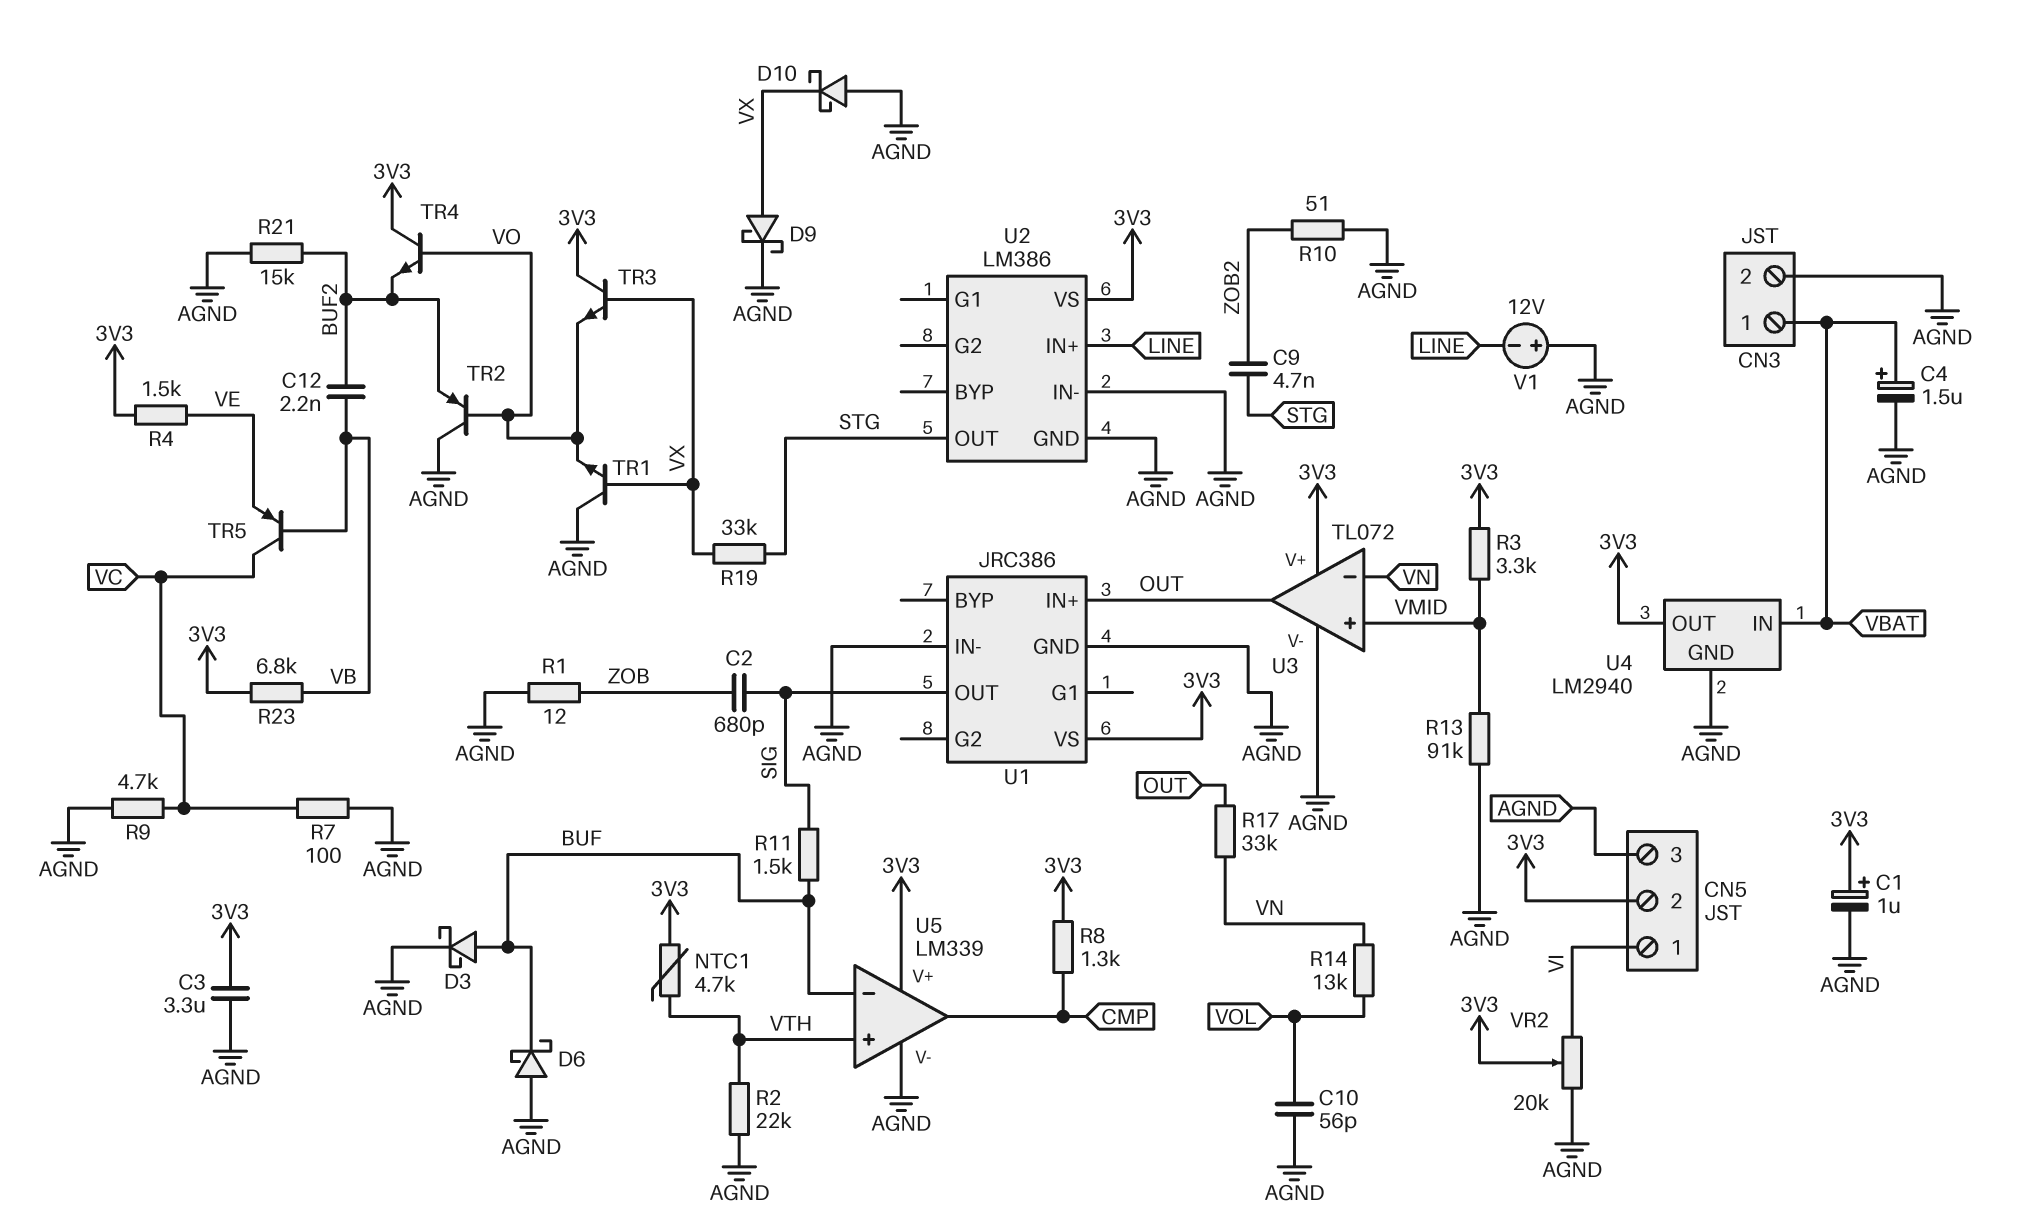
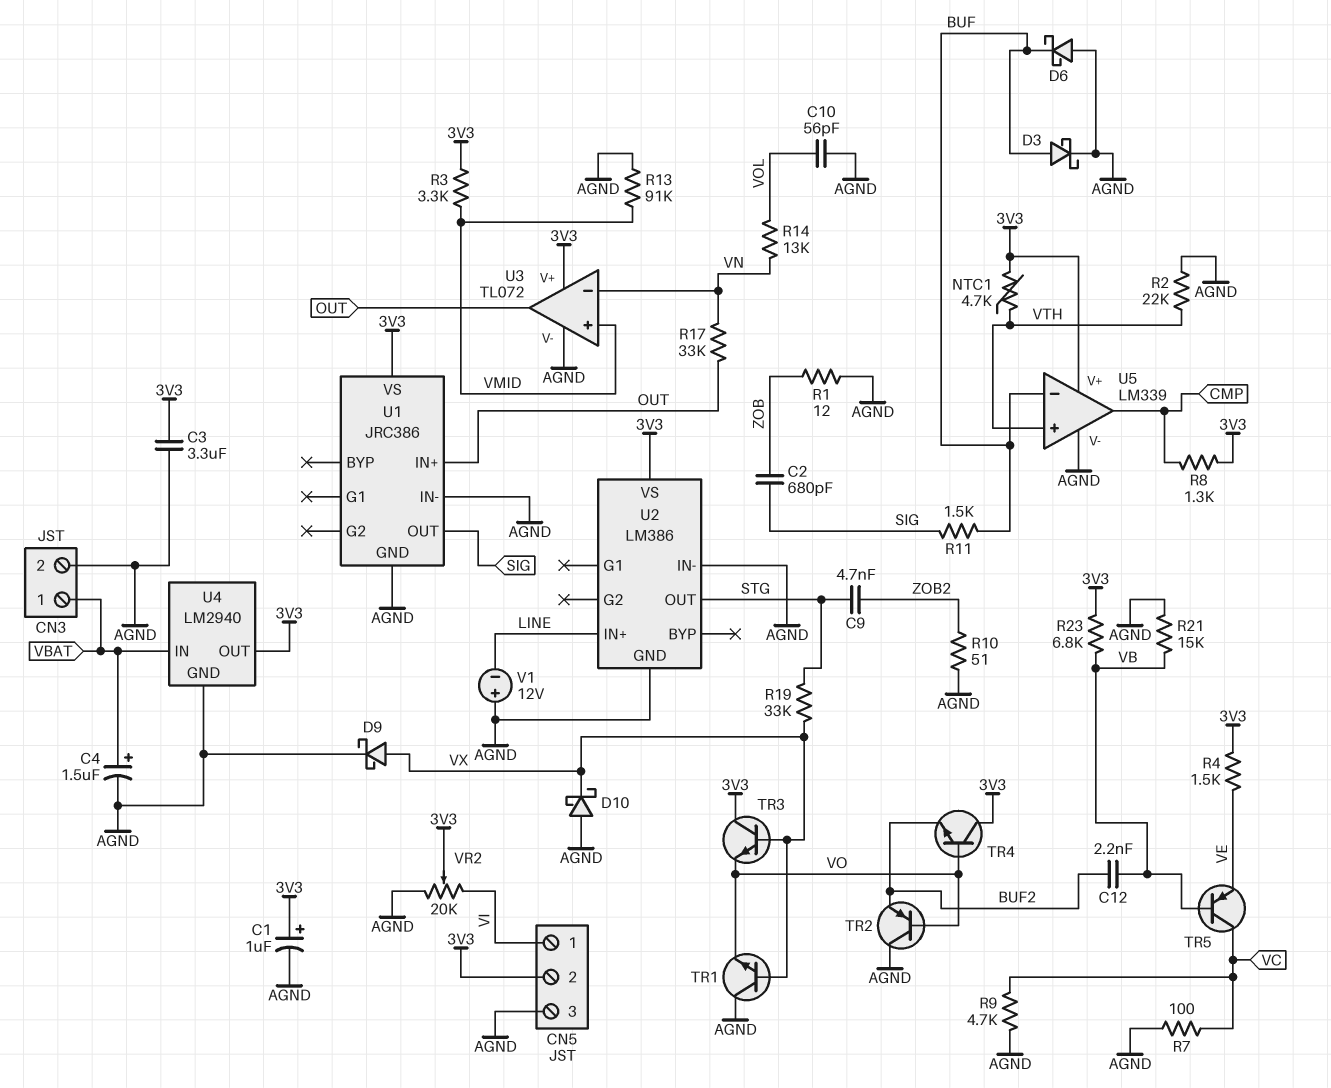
R21: 15k (AGND, BUF2) -> 15k (AGND, VB)

